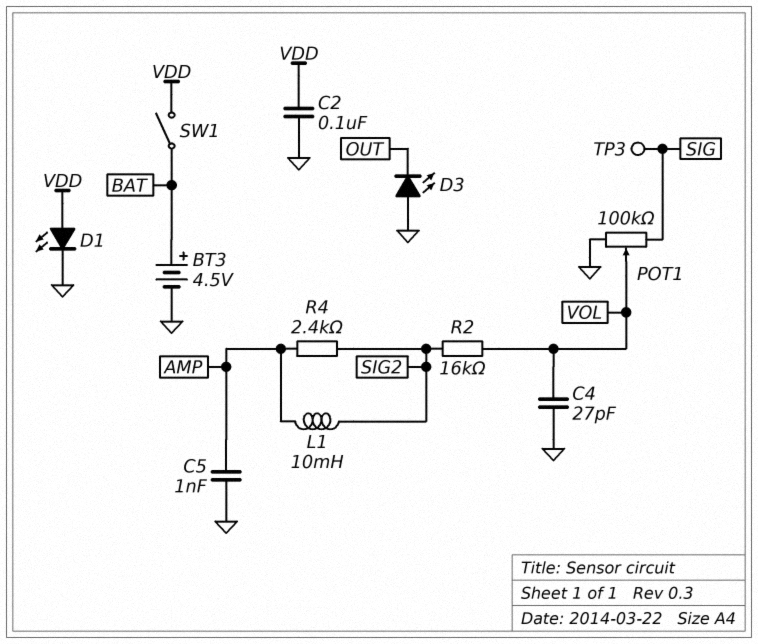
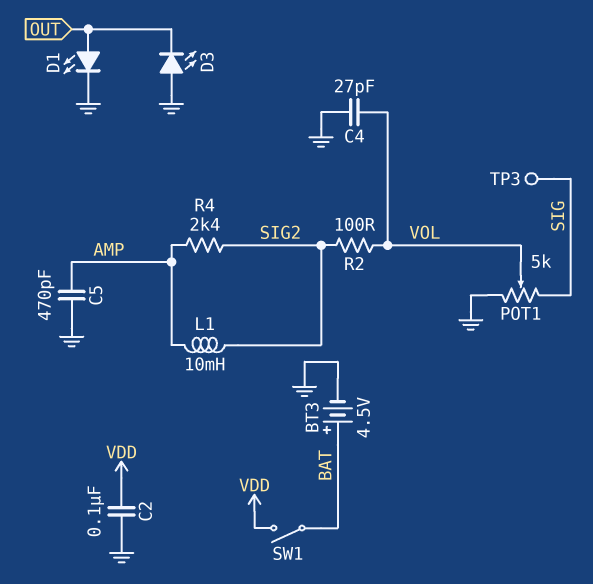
C5: 1nF (AMP, GND) -> 470pF (AMP, GND)
D1: LED (A VDD, K GND) -> LED (A OUT, K GND)
POT1: 100k (GND, SIG, wiper VOL) -> 5k (GND, SIG, wiper VOL)
R2: 16k (SIG2, VOL) -> 100 (SIG2, VOL)

